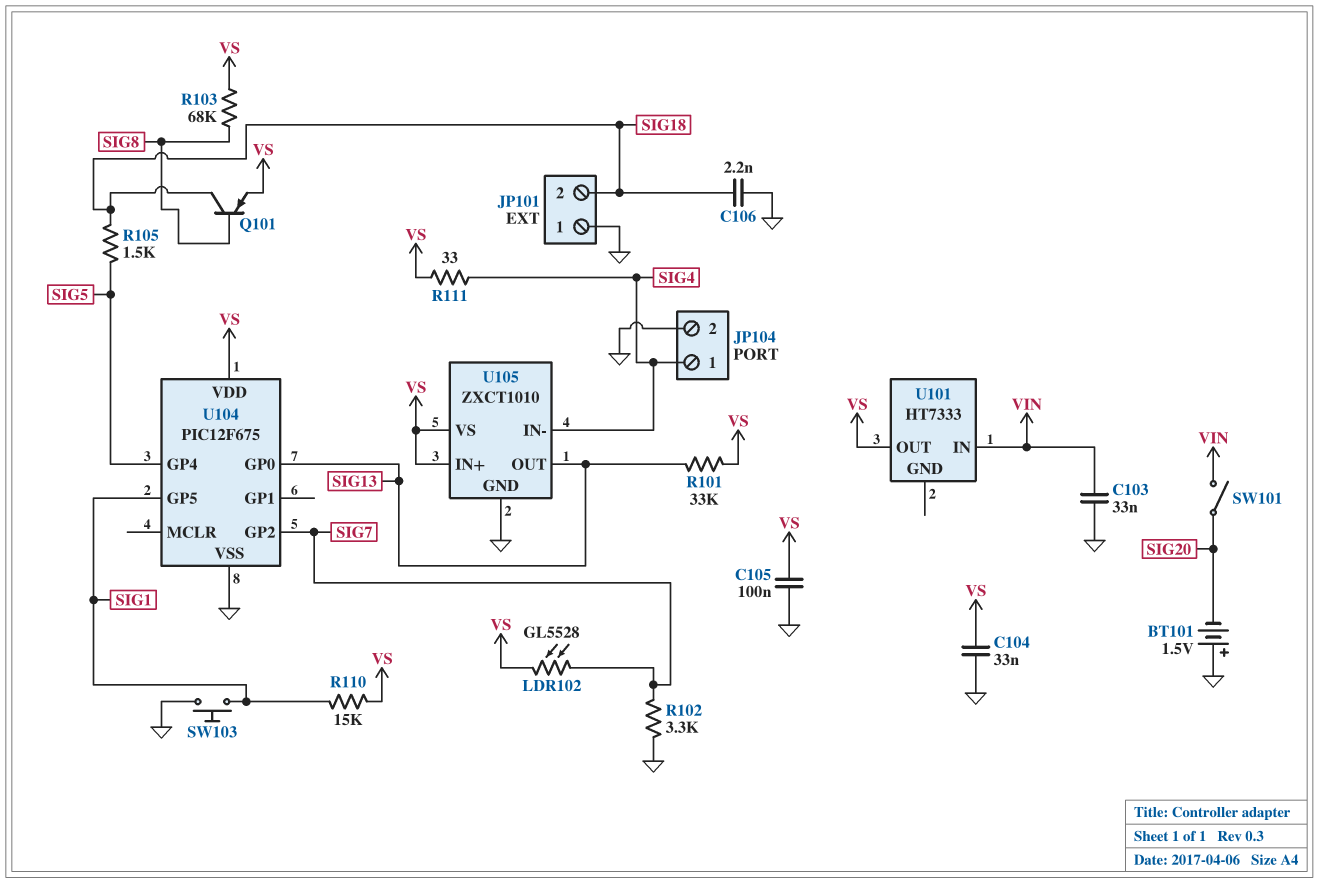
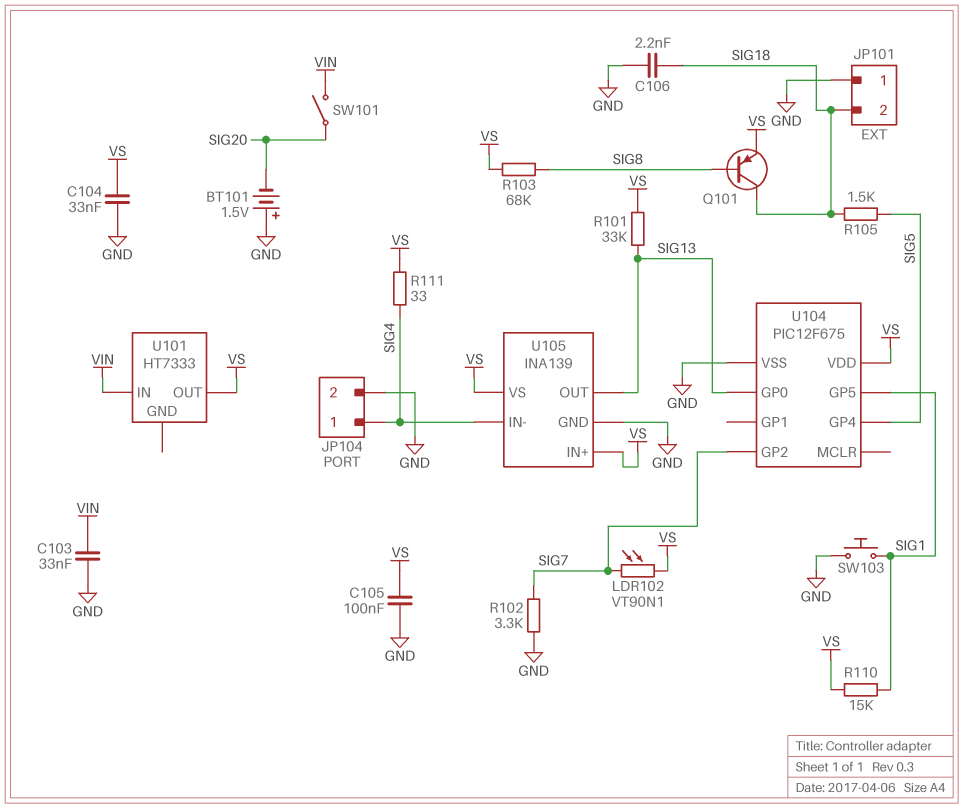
LDR102: GL5528 (SIG7, VS) -> VT90N1 (SIG7, VS)
U105: ZXCT1010 -> INA139

